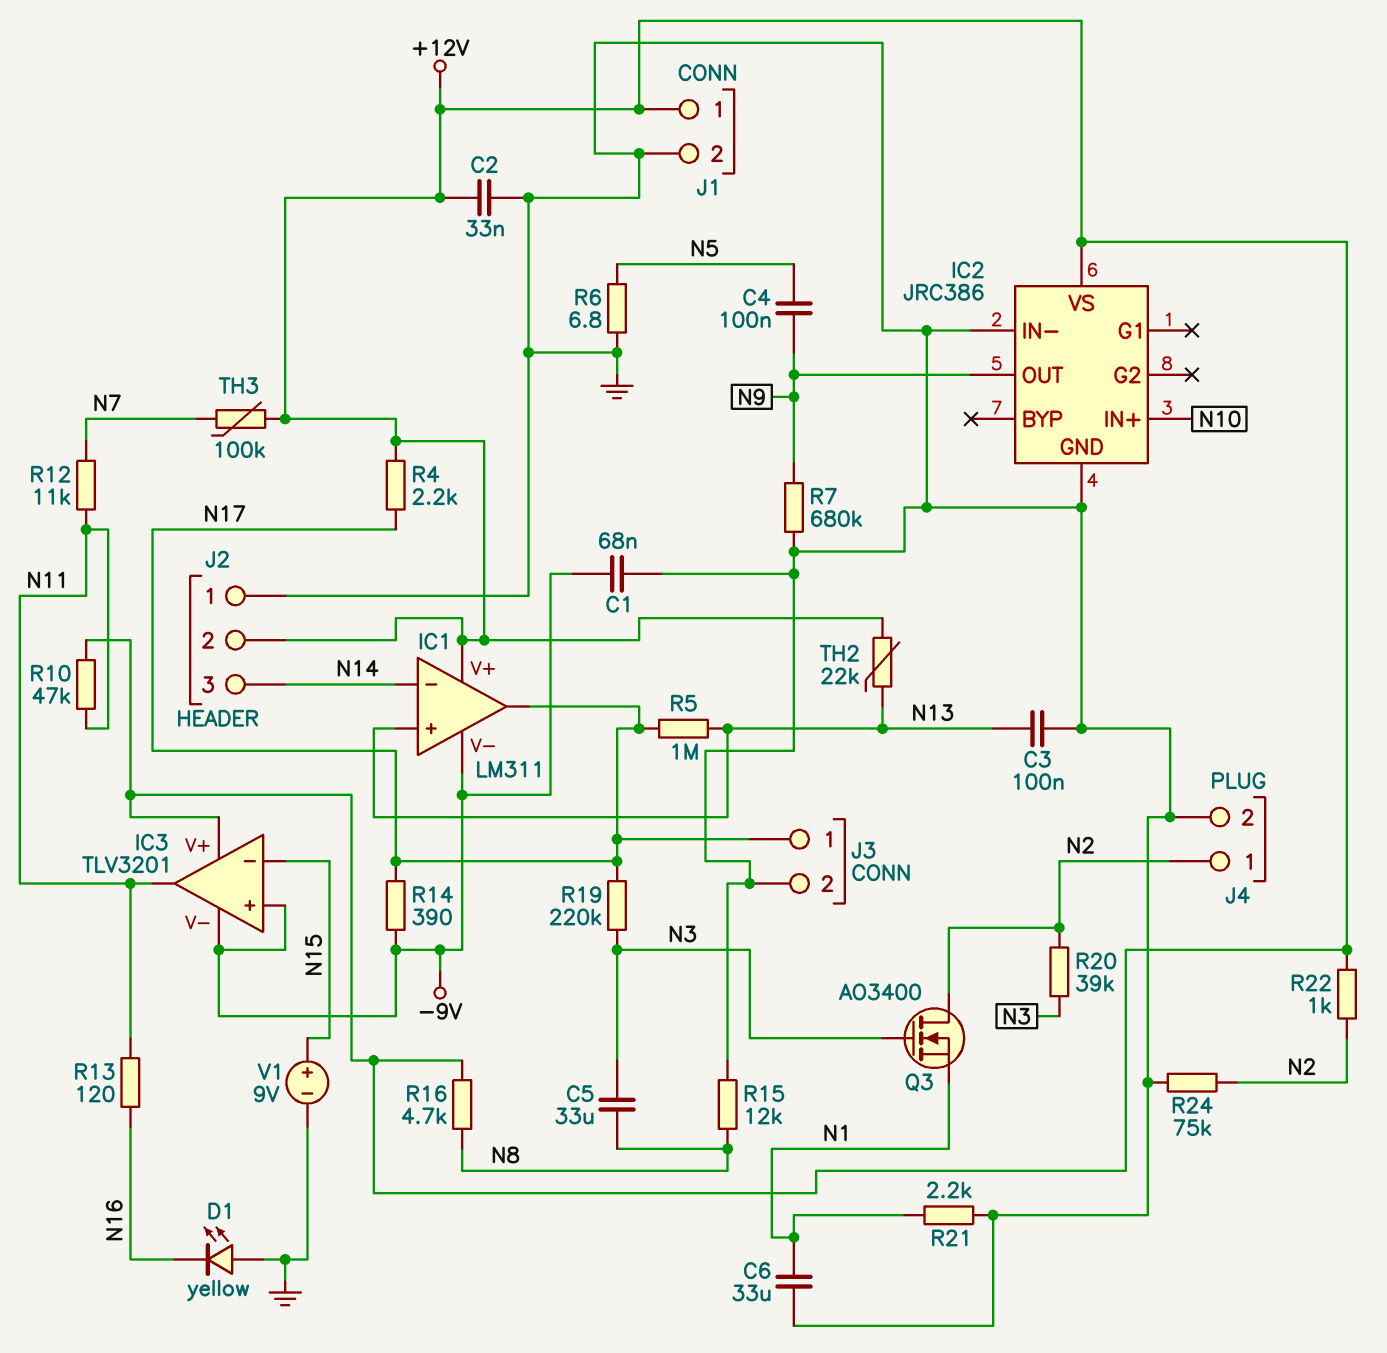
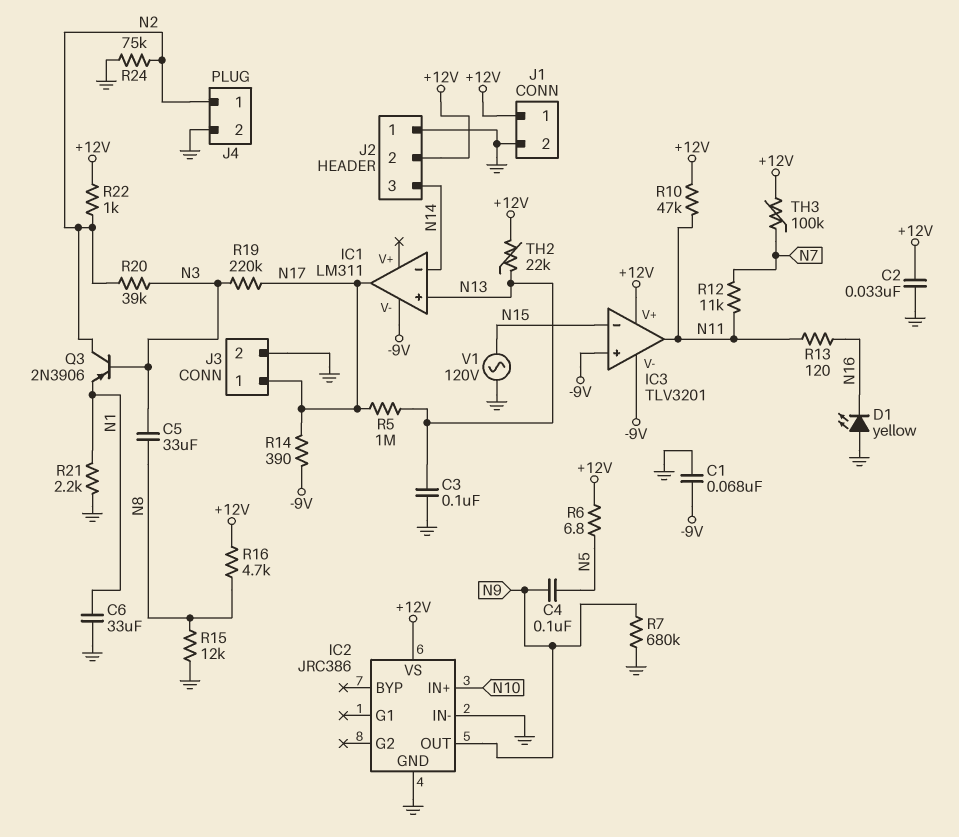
IC1 pin V+: +12V -> none
Q3: NMOS AO3400 (G N3, D N2, S N1) -> PNP 2N3906 (B N3, C N2, E N1)
R4: 2.2k (+12V, N17) -> none
R6: 6.8 (GND, N5) -> 6.8 (+12V, N5)
V1: 9V (plus N15, minus GND) -> AC 120V (GND, N15)

